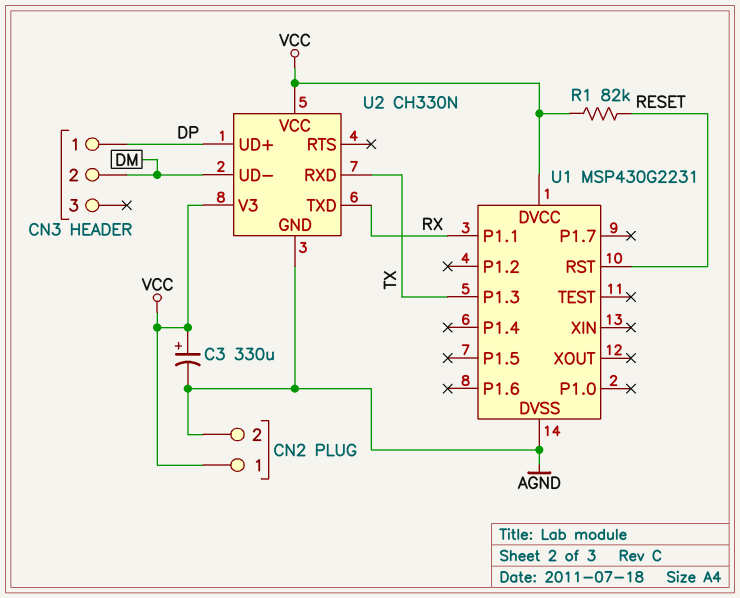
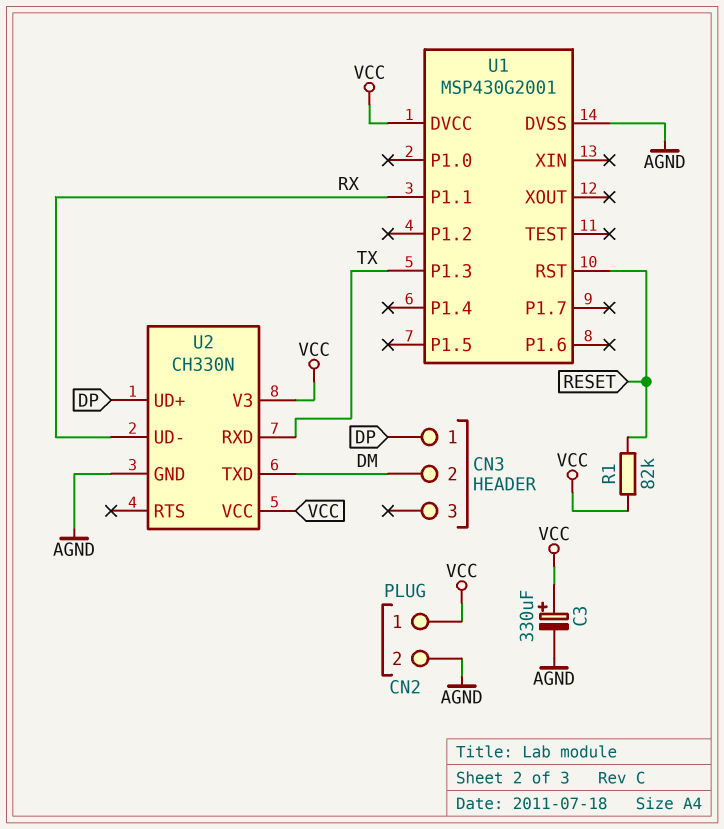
U1: MSP430G2231 -> MSP430G2001
U2 pin TXD: RX -> DM
U2 pin UD-: DM -> RX

